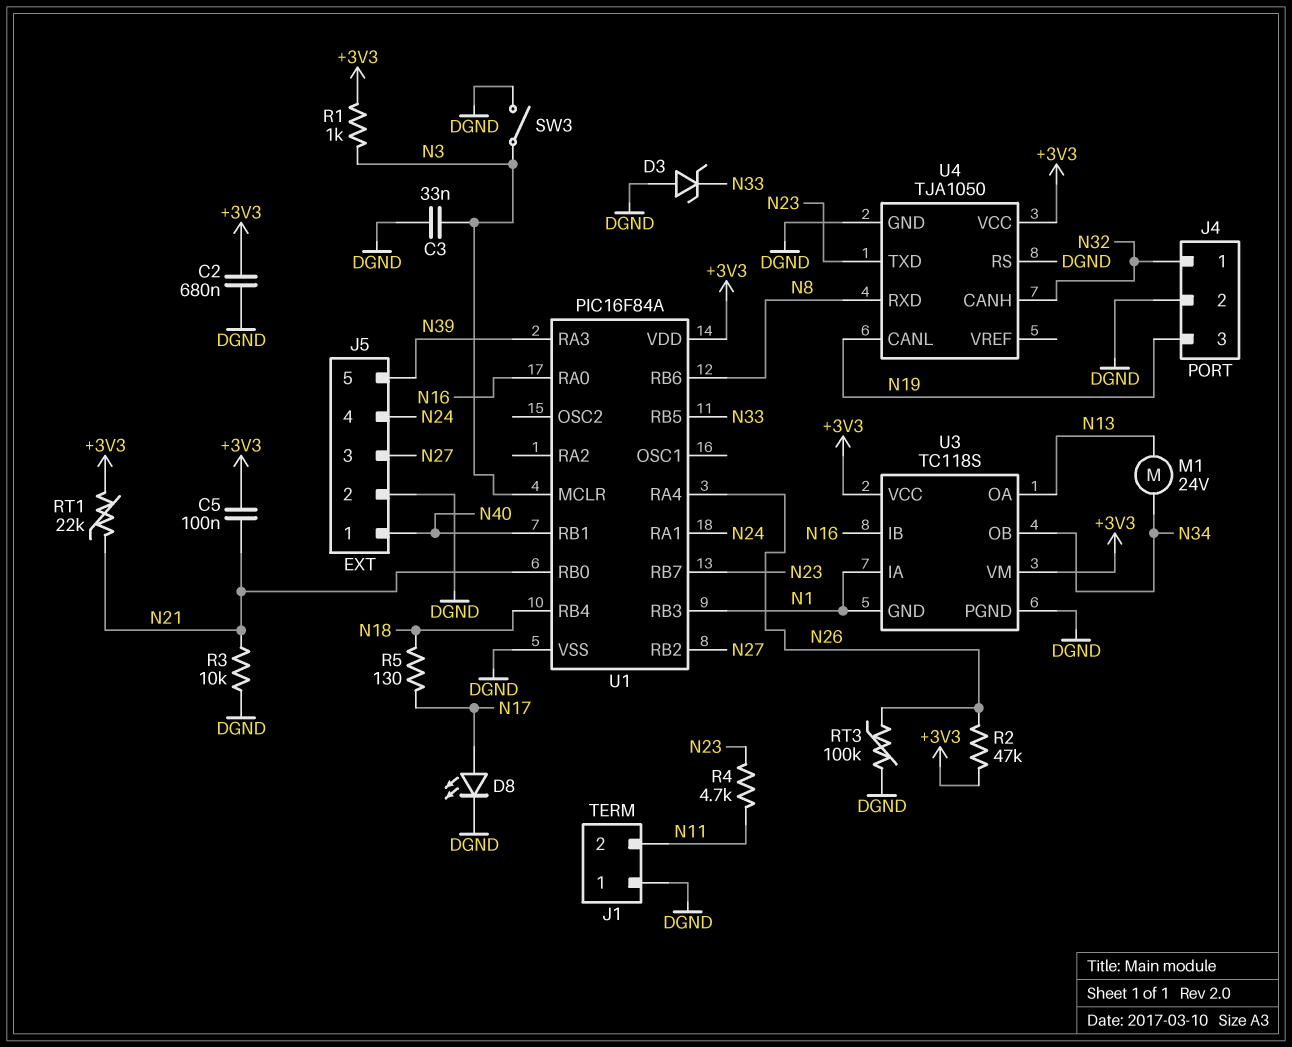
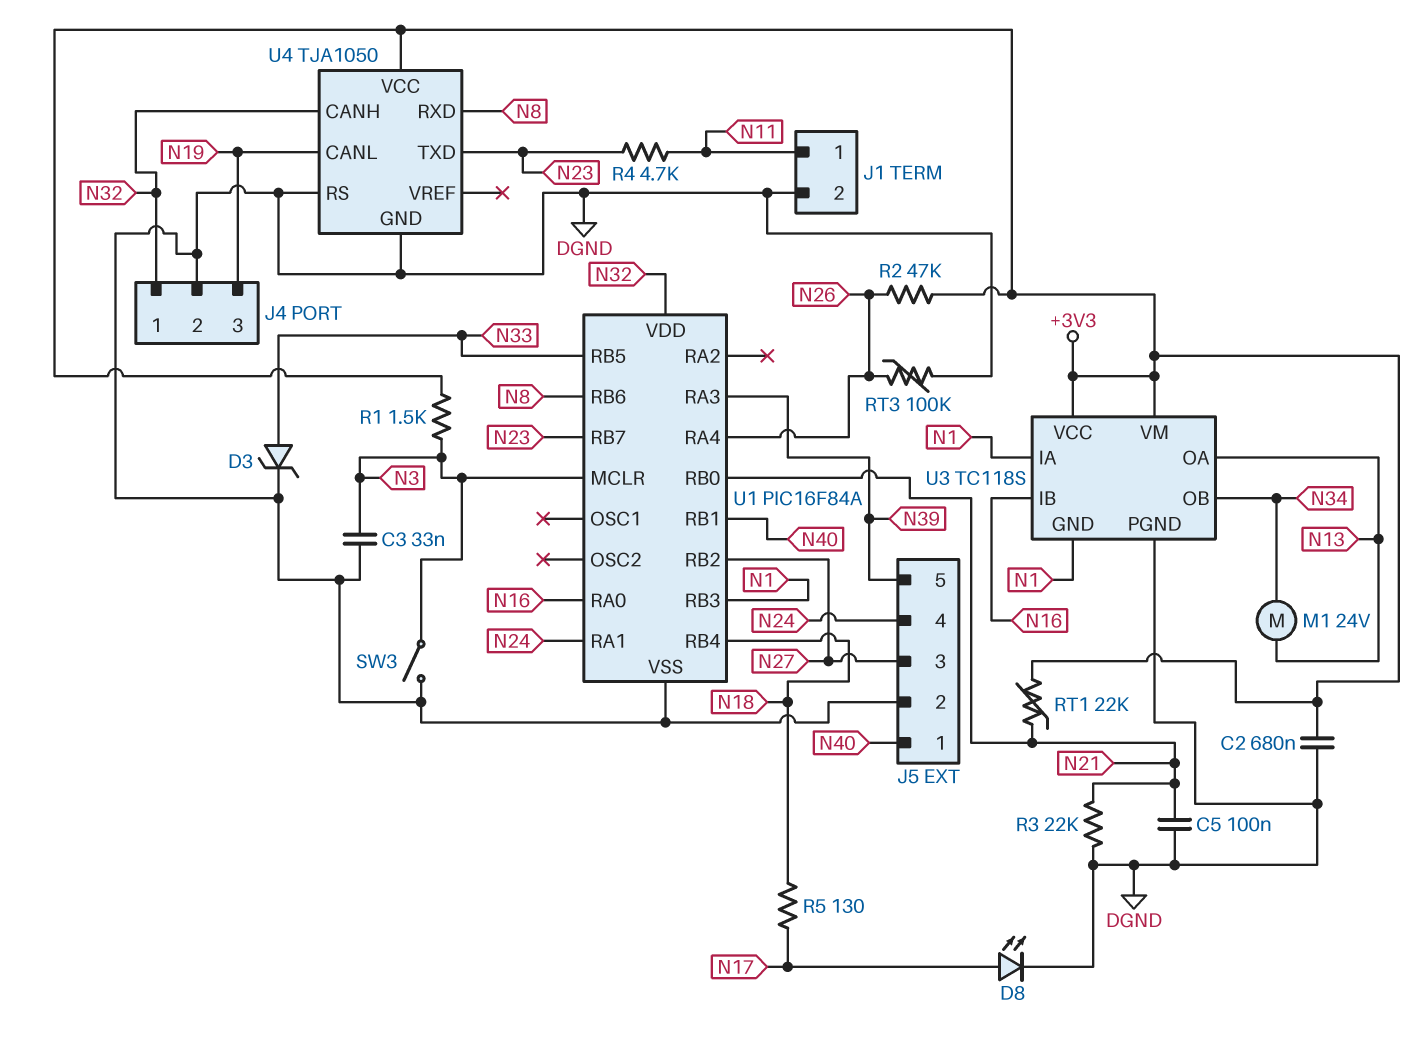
C5: 100nF (+3V3, N21) -> 100nF (DGND, N21)
D3: zener (A DGND, K N33) -> zener (A N33, K DGND)
J1 pin 1: DGND -> N11
J1 pin 2: N11 -> DGND
R1: 1k (+3V3, N3) -> 1.5k (+3V3, N3)
R3: 10k (DGND, N21) -> 22k (DGND, N21)
U1 pin VDD: +3V3 -> N32

